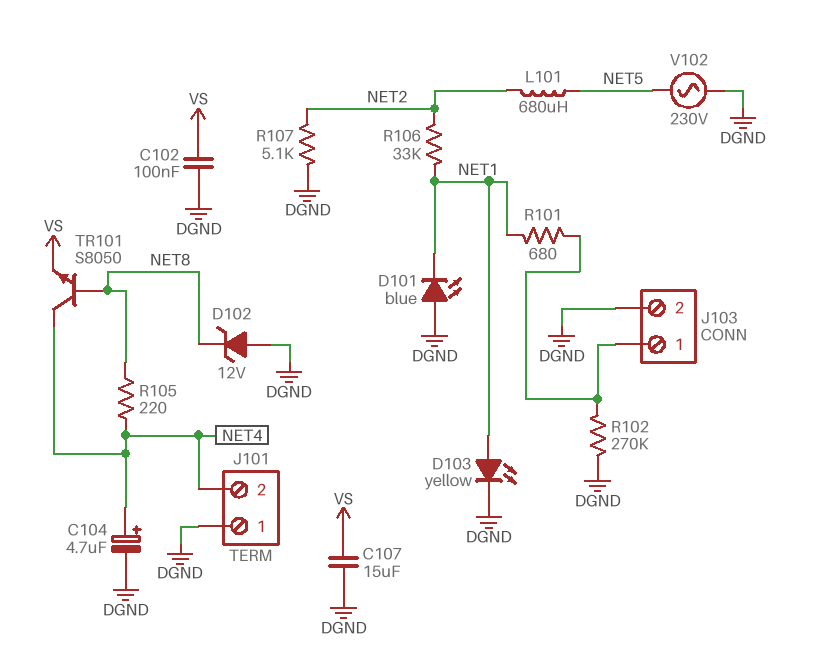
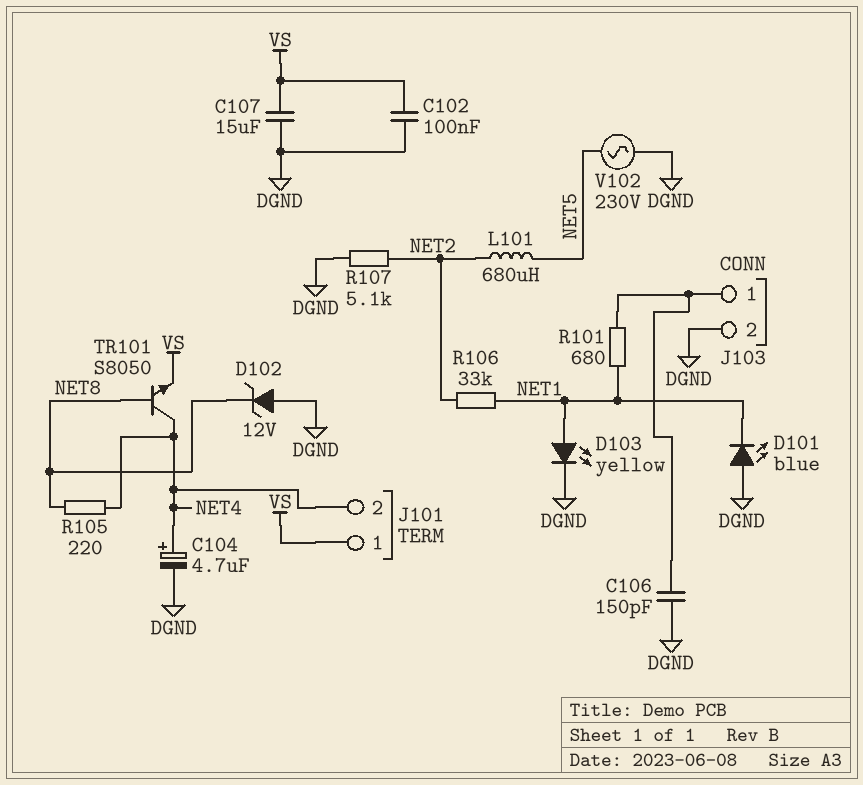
C106: none -> 150pF (DGND, J103/1)
J101 pin 1: DGND -> VS
R102: 270k (DGND, J103/1) -> none

